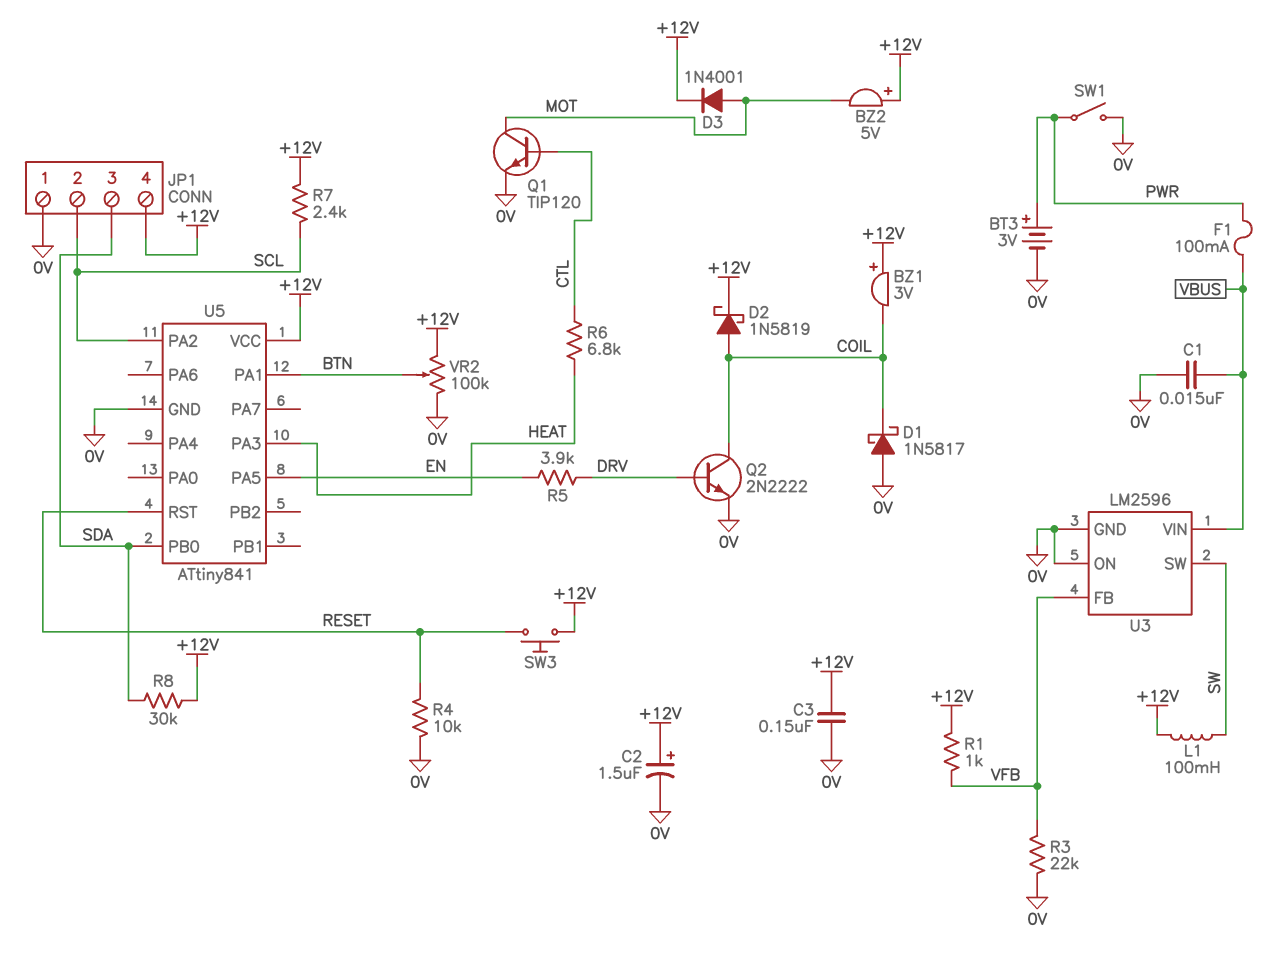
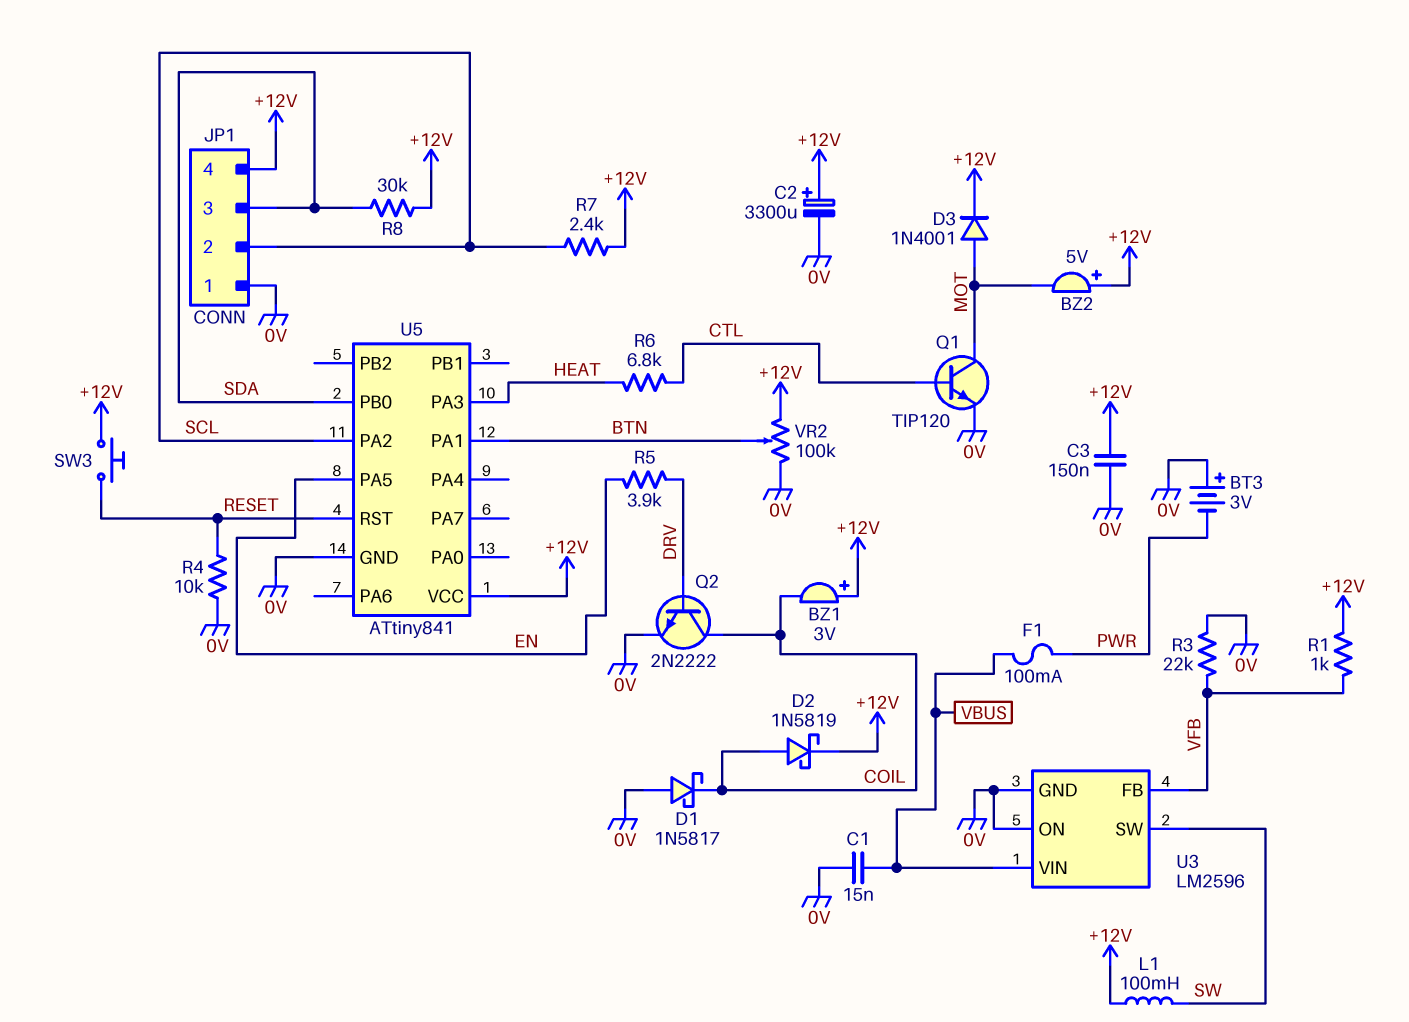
BT3: 3V (plus PWR, minus 0V) -> 3V (plus 0V, minus PWR)
C2: 1.5uF (plus +12V, minus 0V) -> 3300uF (plus +12V, minus 0V)
SW1: switch (0V, PWR) -> none

